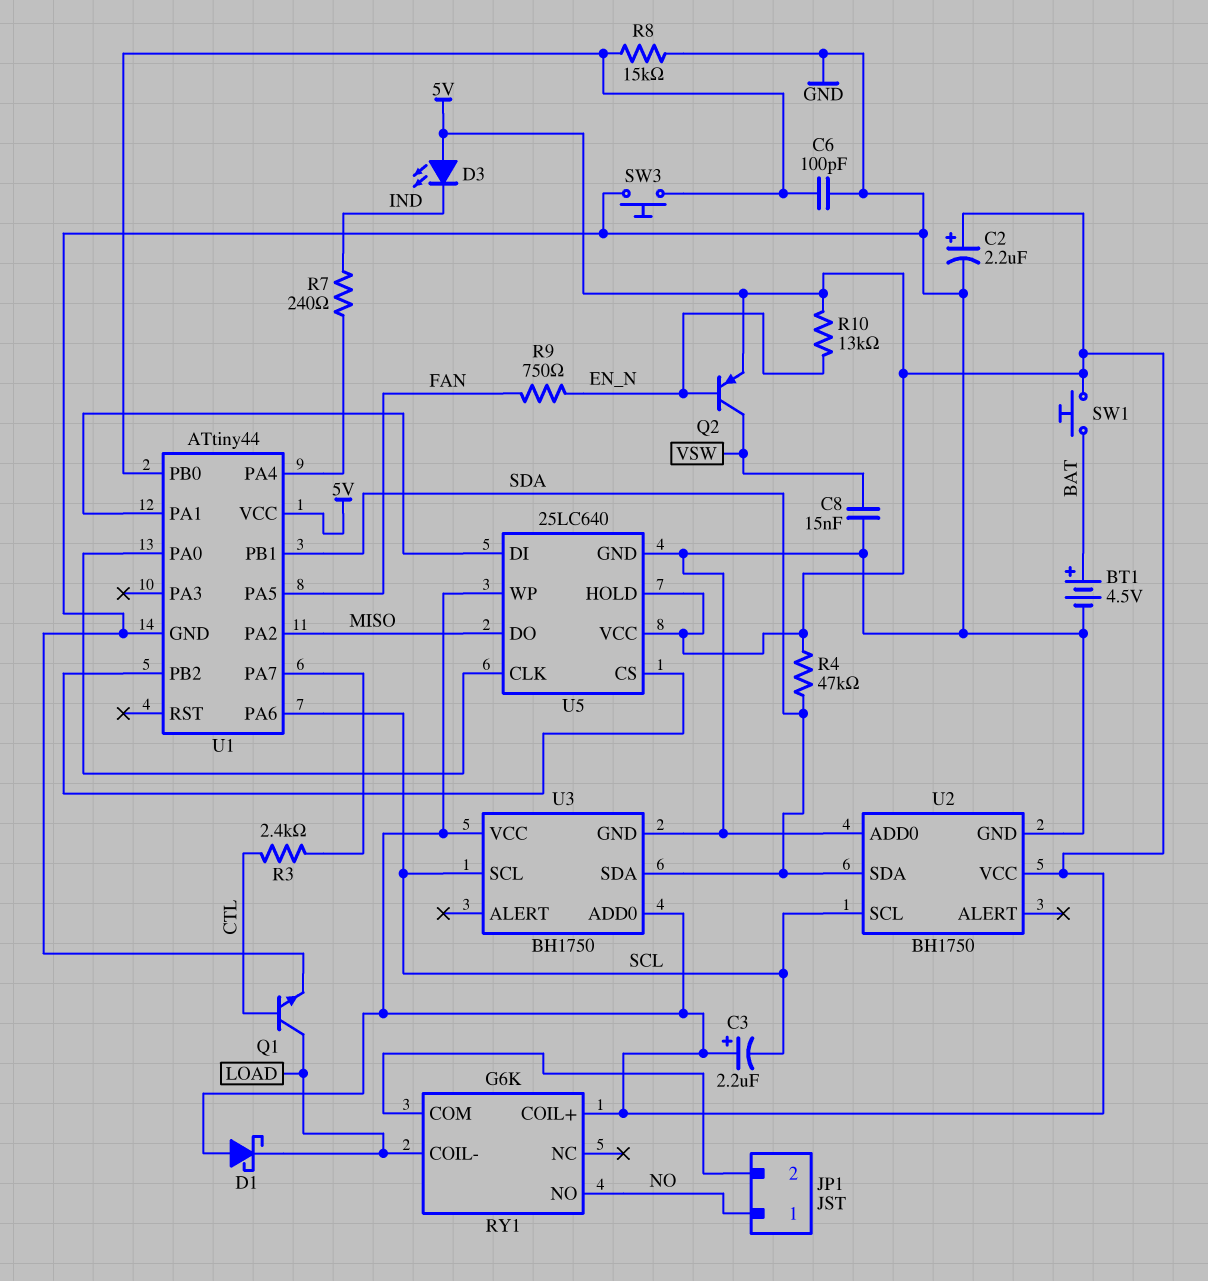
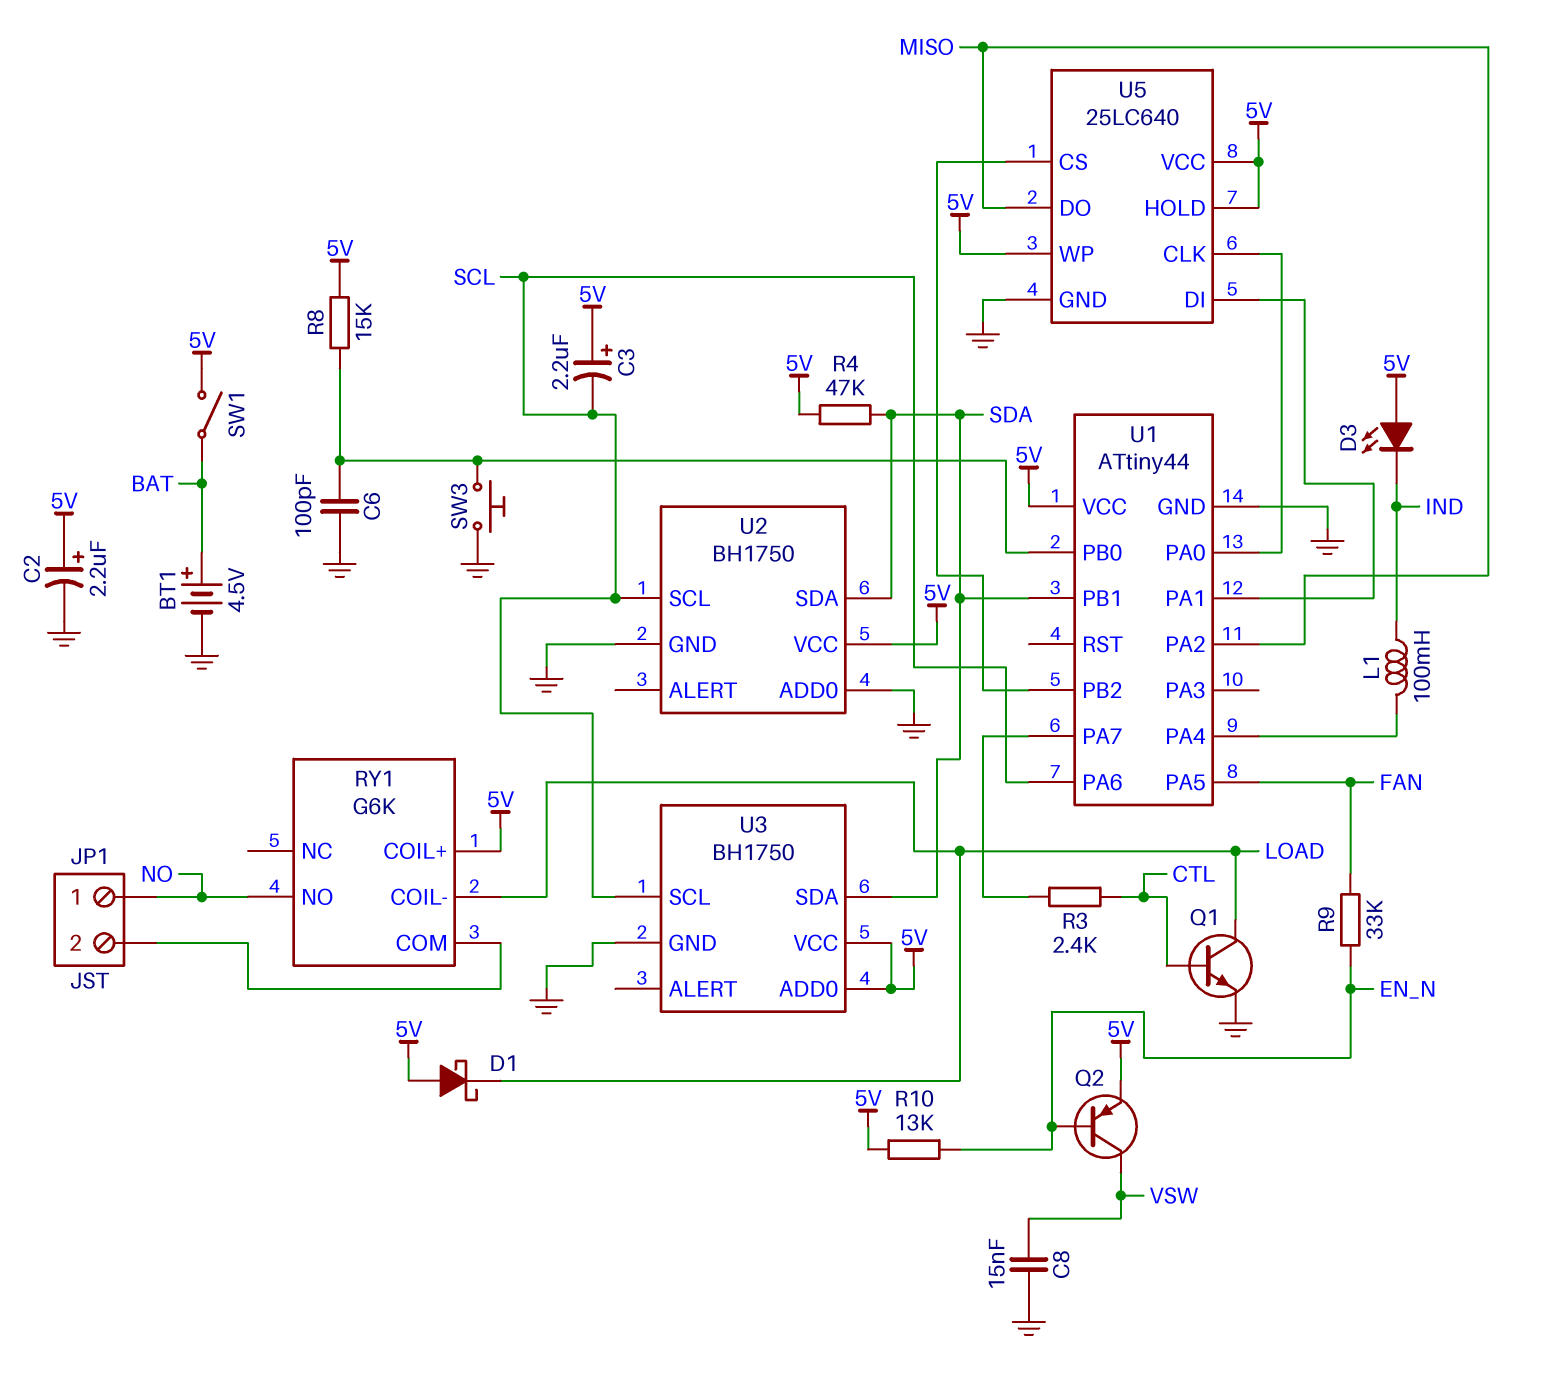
L1: none -> 100mH (IND, U1/PA4)
R7: 240 (IND, U1/PA4) -> none
R8: 15k (GND, U1/PB0) -> 15k (5V, U1/PB0)
R9: 750 (EN_N, FAN) -> 33k (EN_N, FAN)
SW1: button (5V, BAT) -> switch (5V, BAT)

